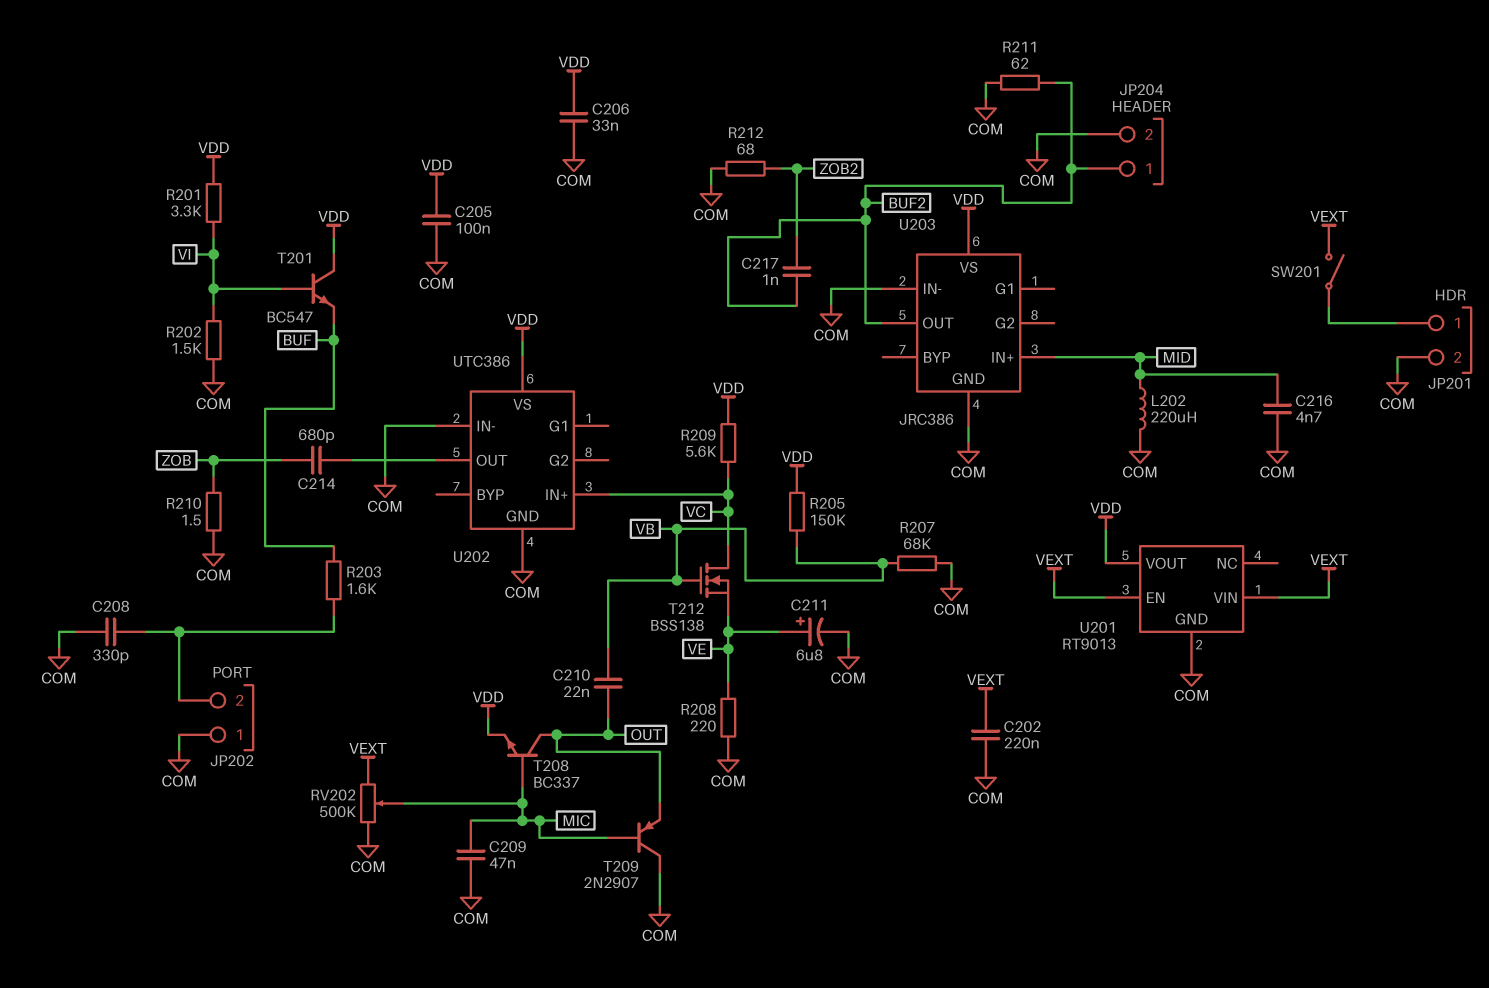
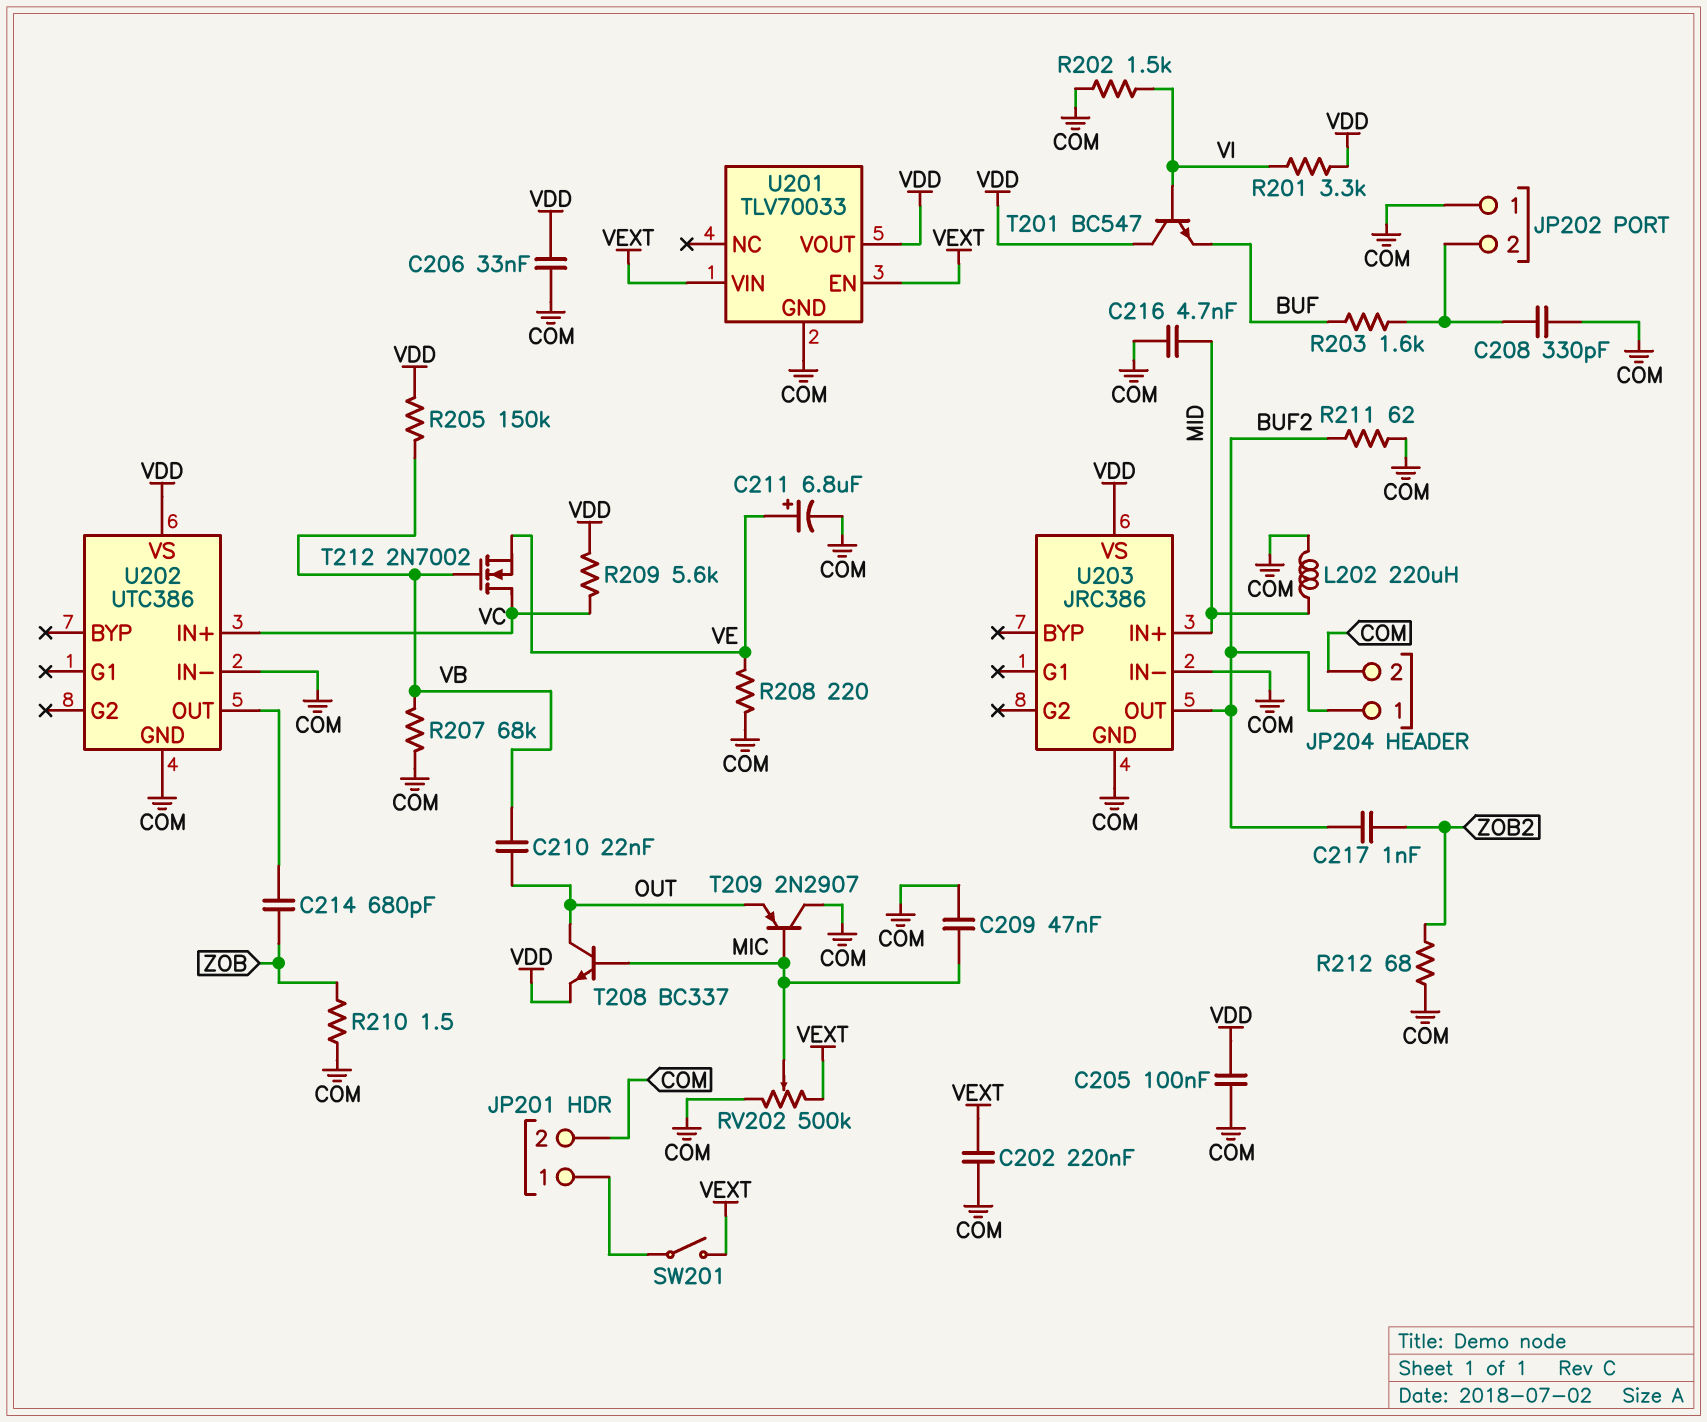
T212: NMOS BSS138 (G VB, D VC, S VE) -> NMOS 2N7002 (G VB, D VC, S VE)
U201: RT9013 -> TLV70033

